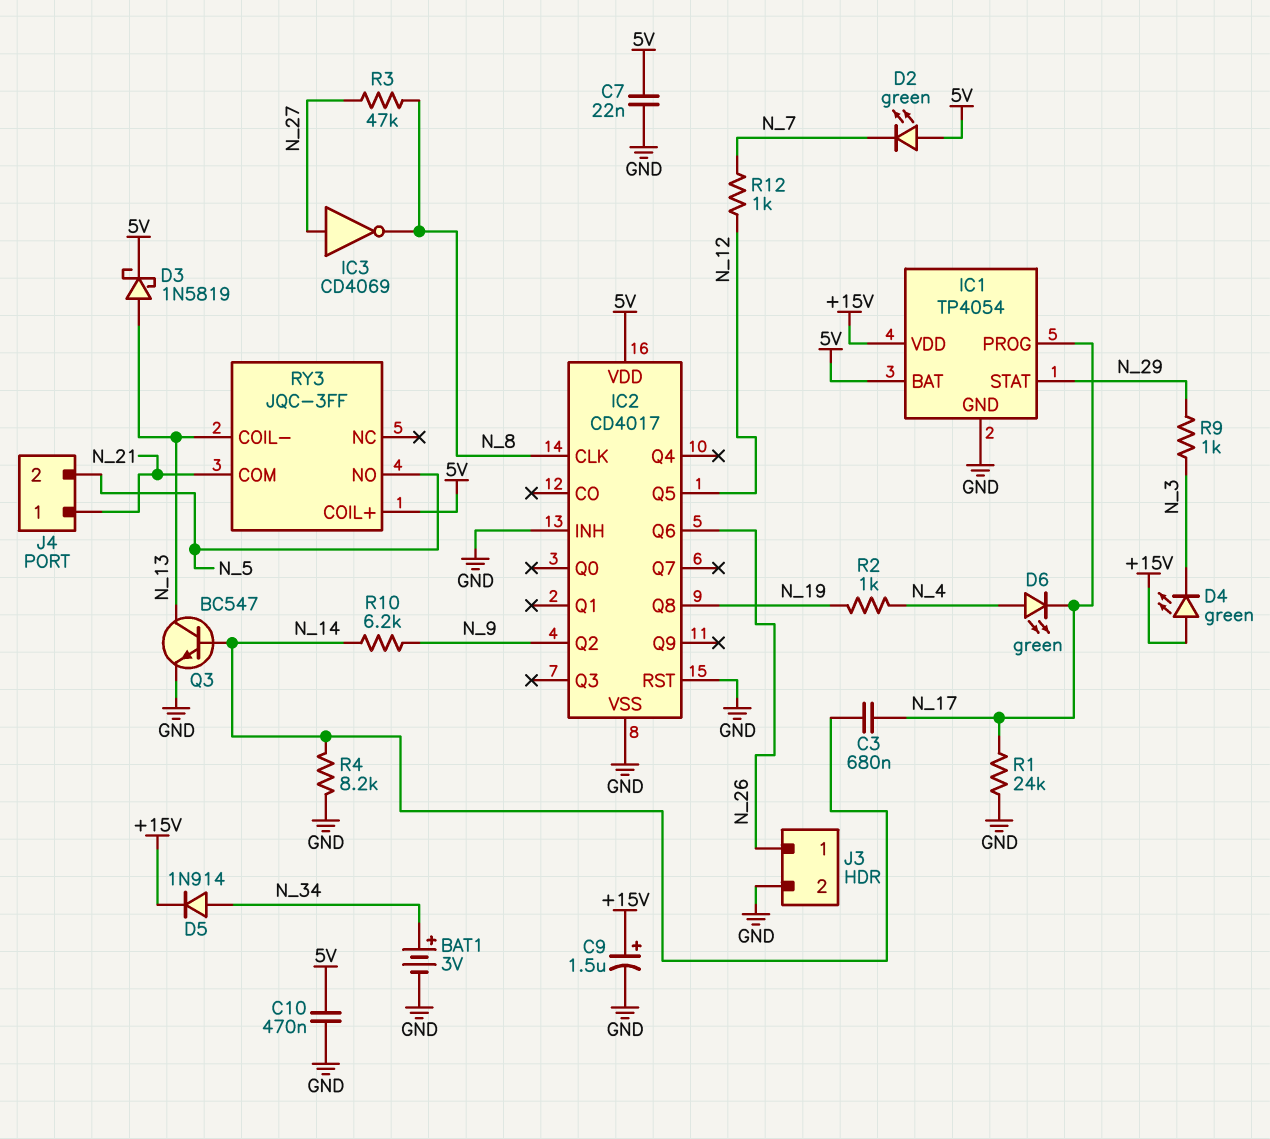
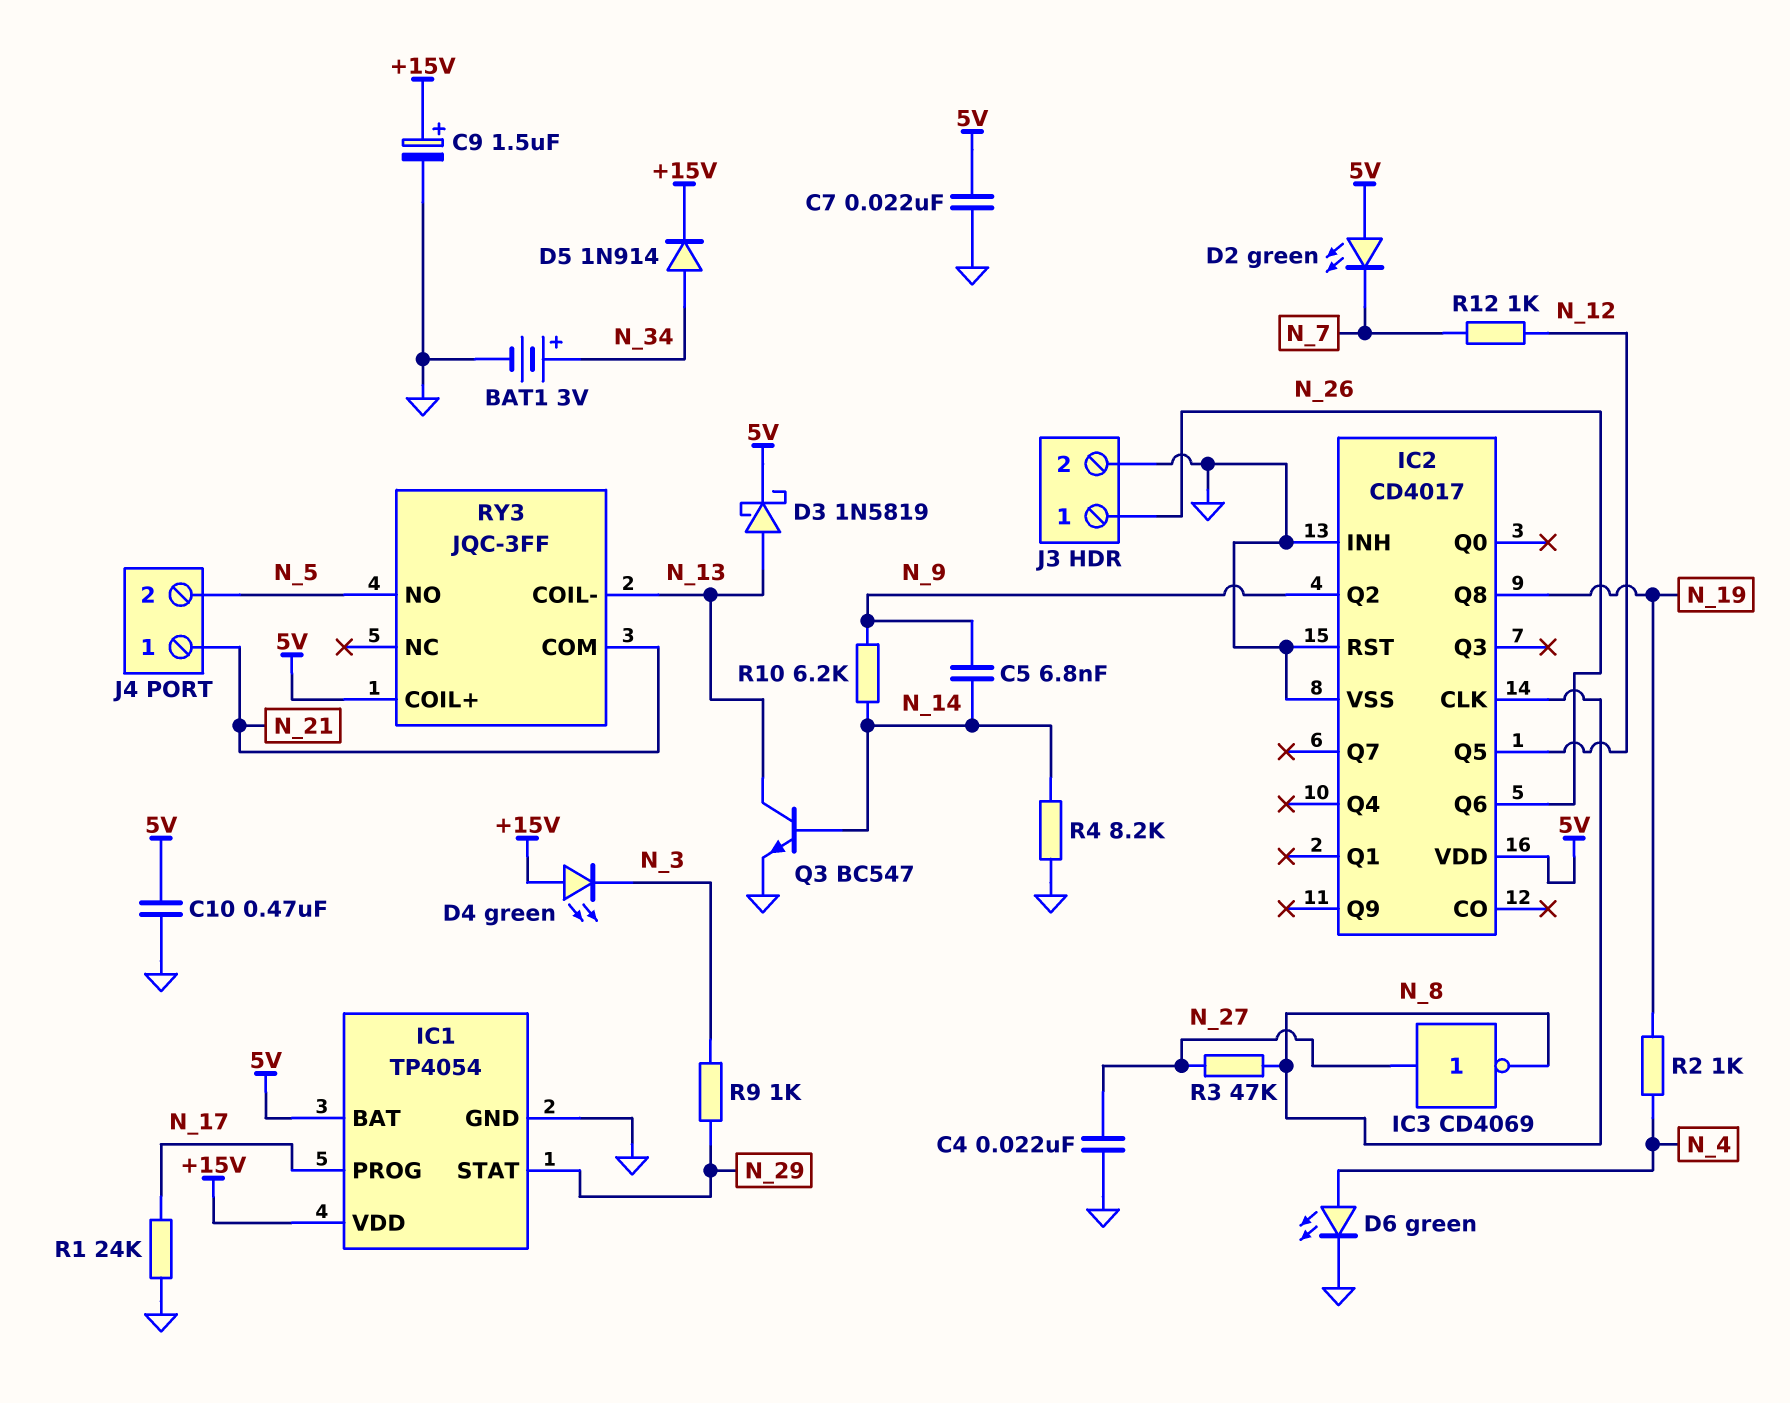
C3: 680nF (N_14, N_17) -> none
C4: none -> 22nF (GND, N_27)
C5: none -> 6.8nF (N_9, N_14)
D6: LED green (A N_4, K N_17) -> LED green (A N_4, K GND)

